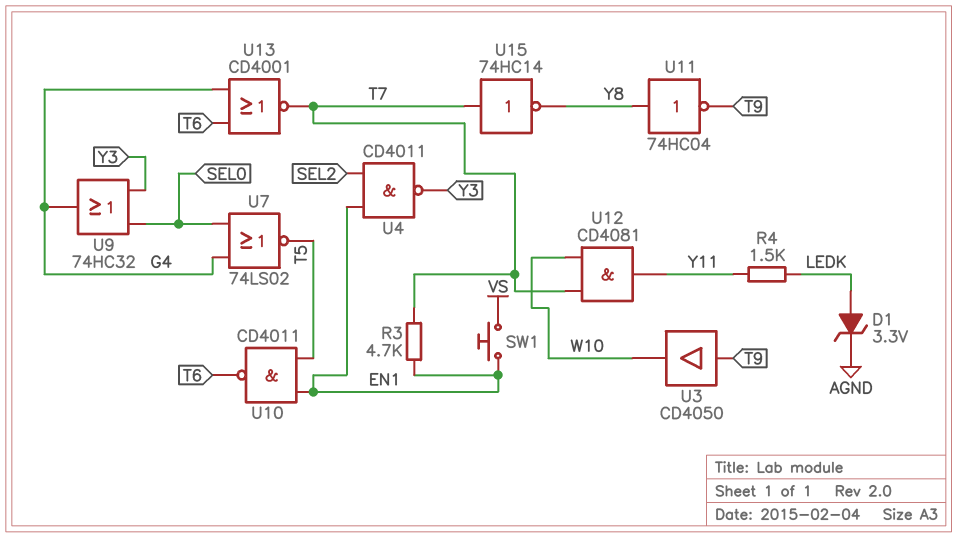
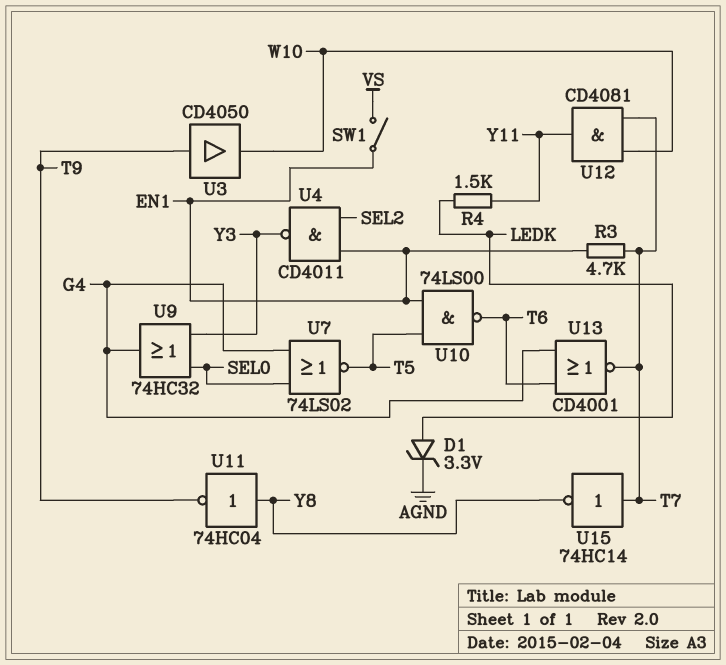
SW1: button (EN1, VS) -> switch (EN1, VS)
U10: NAND CD4011 (in EN1, in T5, out T6) -> NAND 74LS00 (in EN1, in T5, out T6)

